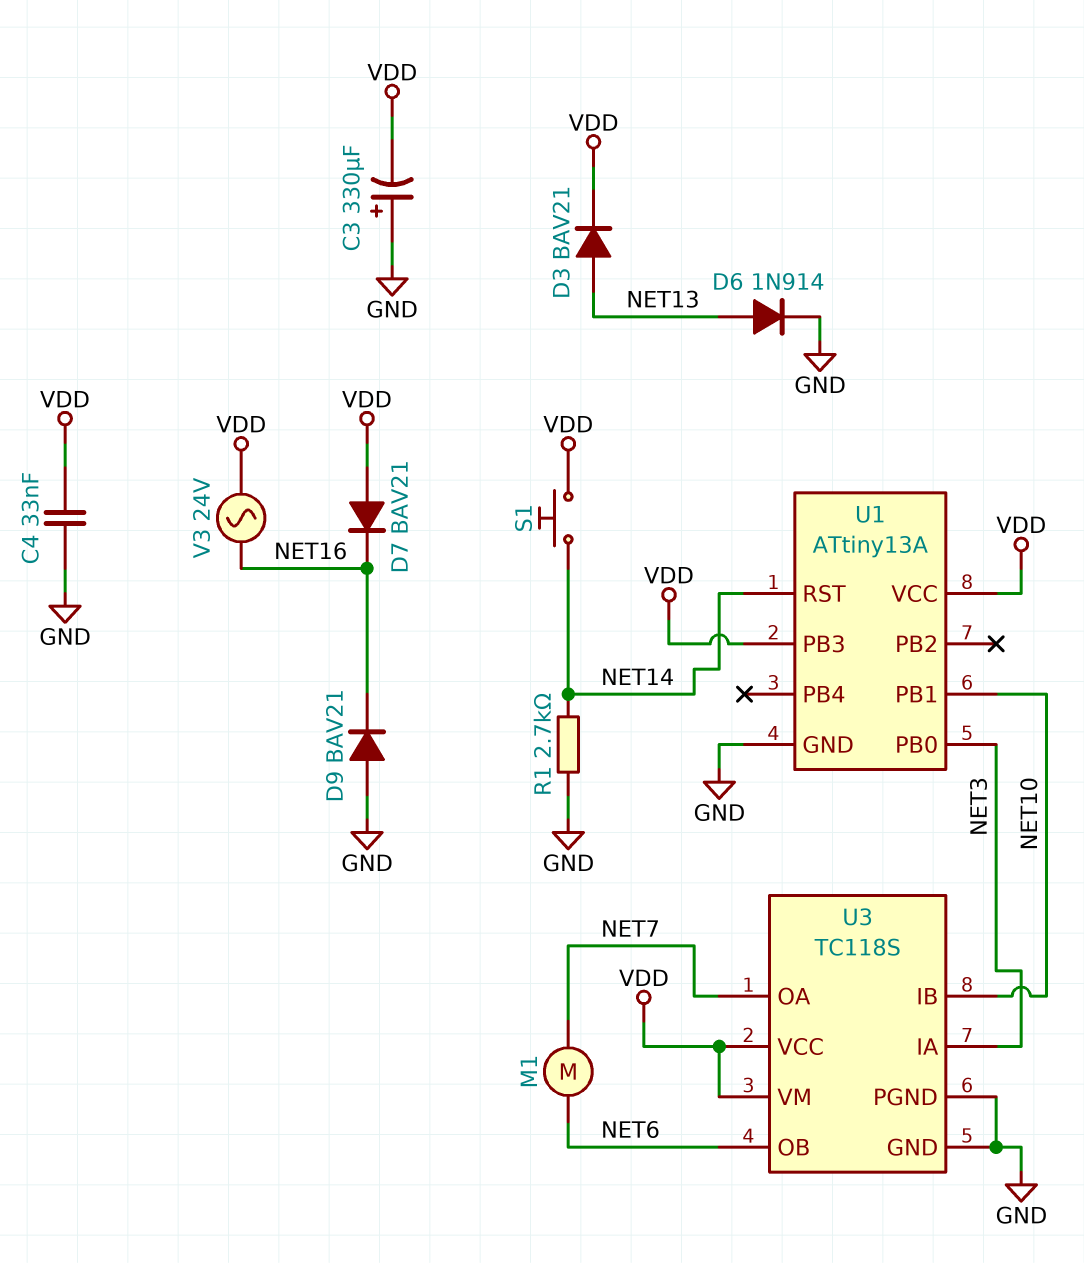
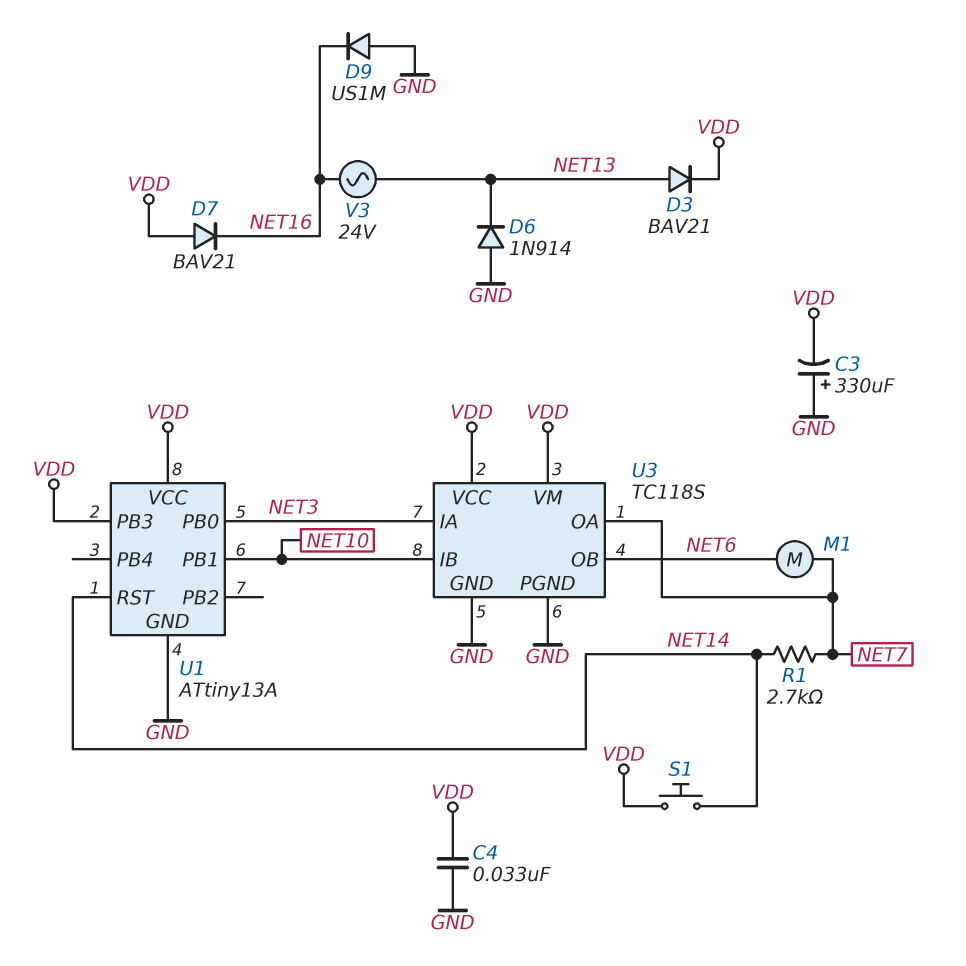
D6: diode 1N914 (A NET13, K GND) -> diode 1N914 (A GND, K NET13)
D9: diode BAV21 (A GND, K NET16) -> diode US1M (A GND, K NET16)
R1: 2.7k (GND, NET14) -> 2.7k (NET7, NET14)
V3: AC 24V (NET16, VDD) -> AC 24V (NET13, NET16)

